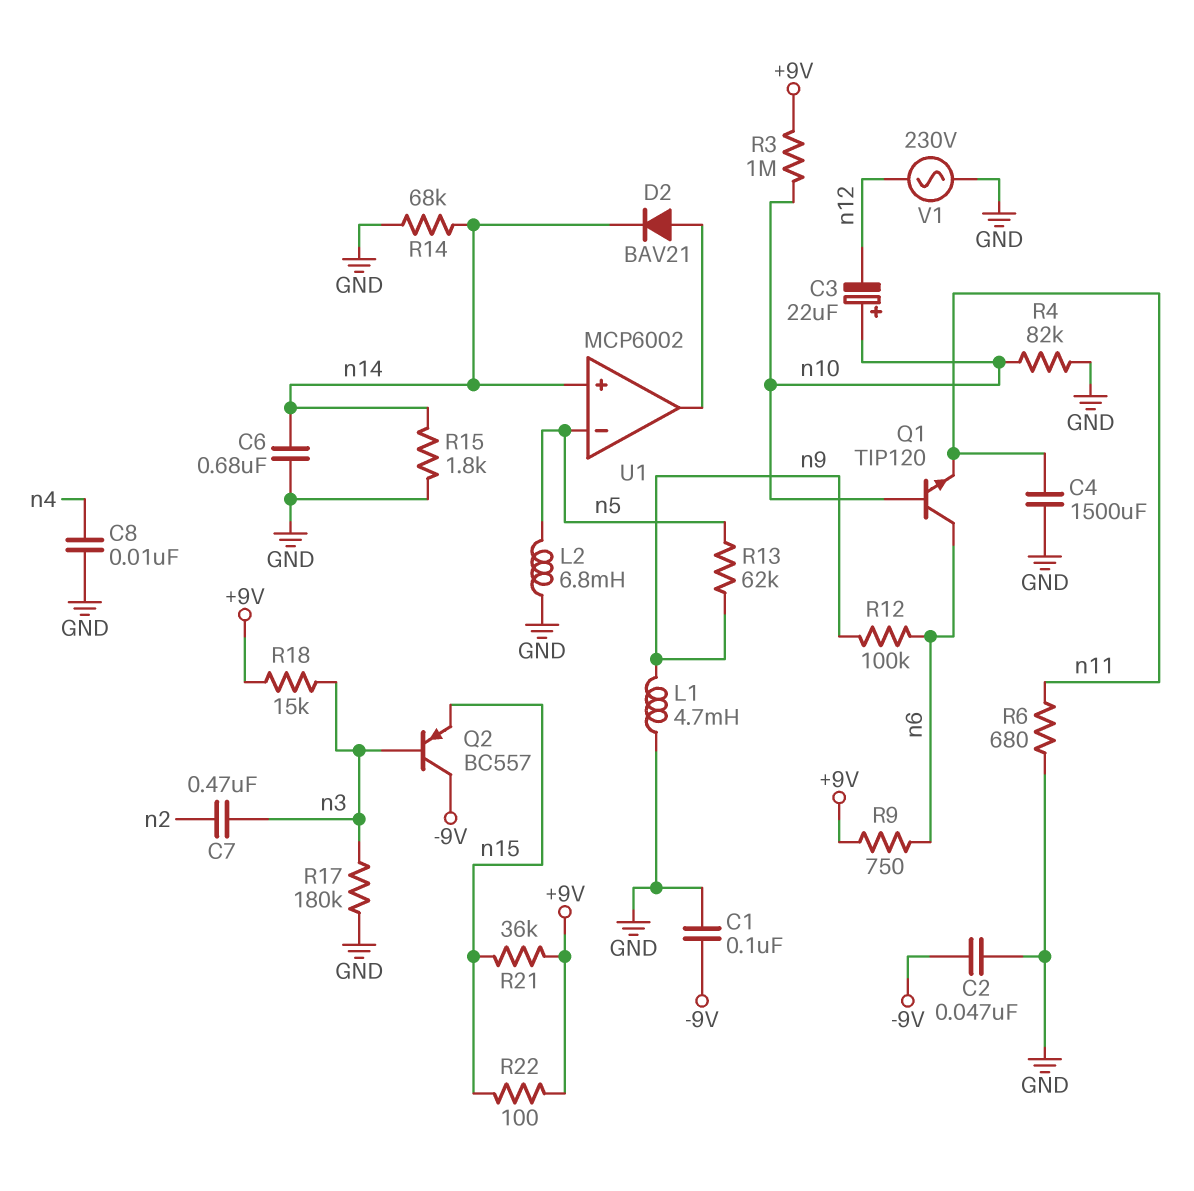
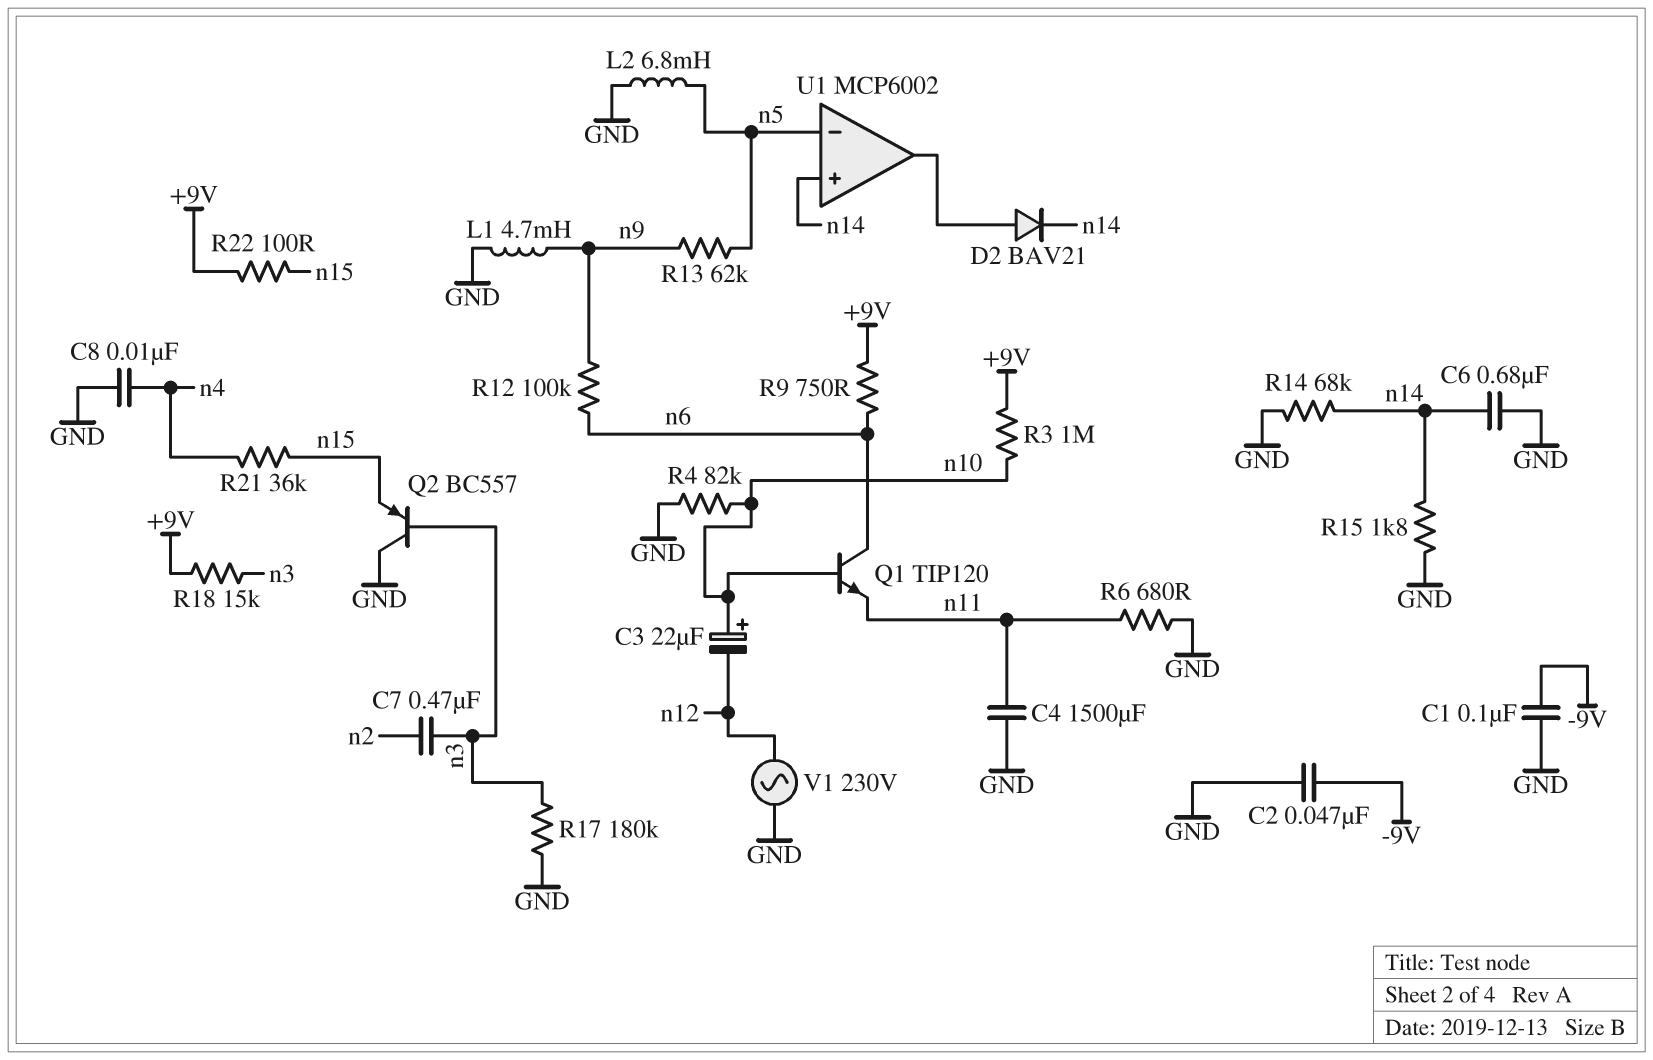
Q2: PNP BC557 (B n3, C -9V, E n15) -> PNP BC557 (B n3, C GND, E n15)
R21: 36k (+9V, n15) -> 36k (n4, n15)

